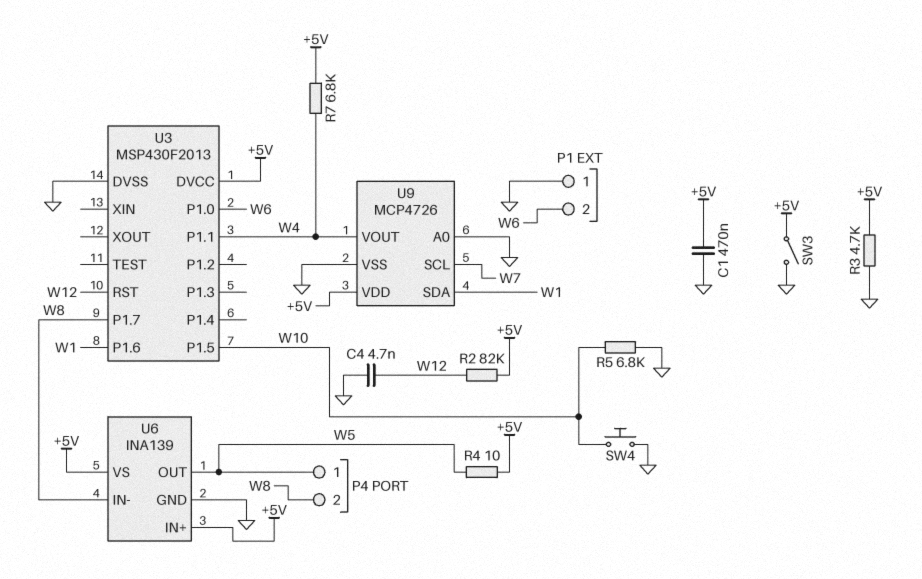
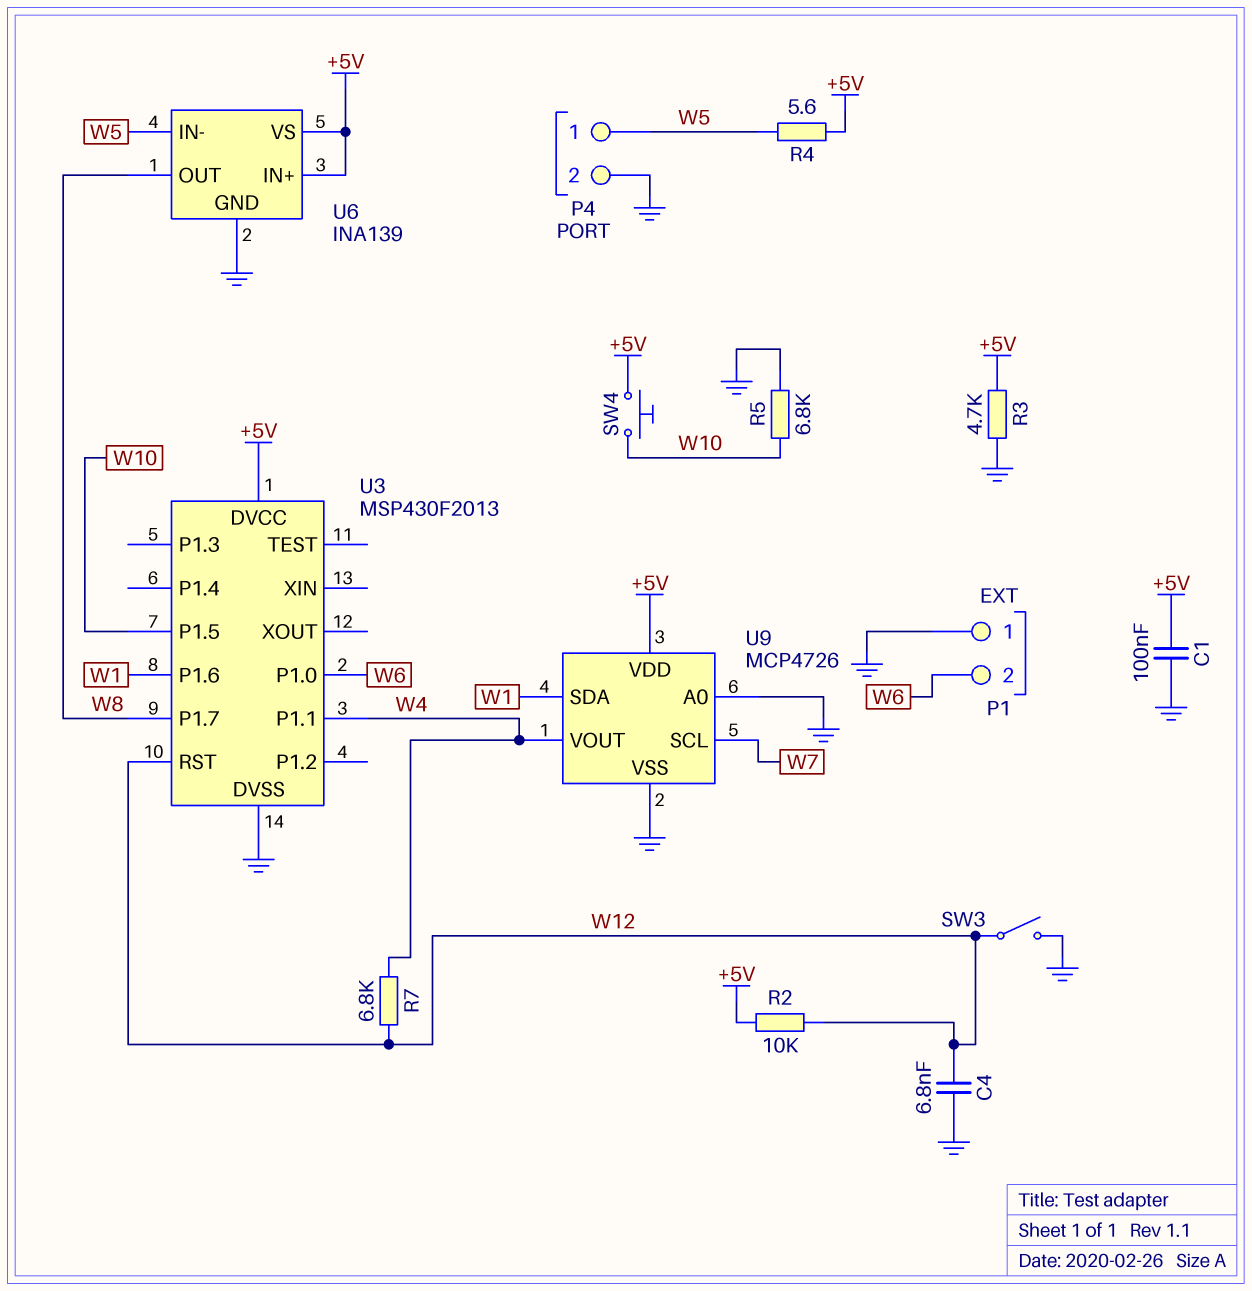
C1: 470nF (+5V, GND) -> 100nF (+5V, GND)
C4: 4.7nF (GND, W12) -> 6.8nF (GND, W12)
P4 pin 2: W8 -> GND
R2: 82k (+5V, W12) -> 10k (+5V, W12)
R4: 10 (+5V, W5) -> 5.6 (+5V, W5)
R7: 6.8k (+5V, W4) -> 6.8k (W4, W12)
SW3: switch (+5V, GND) -> switch (GND, W12)
SW4: button (GND, W10) -> button (+5V, W10)
U6 pin IN-: W8 -> W5
U6 pin OUT: W5 -> W8

